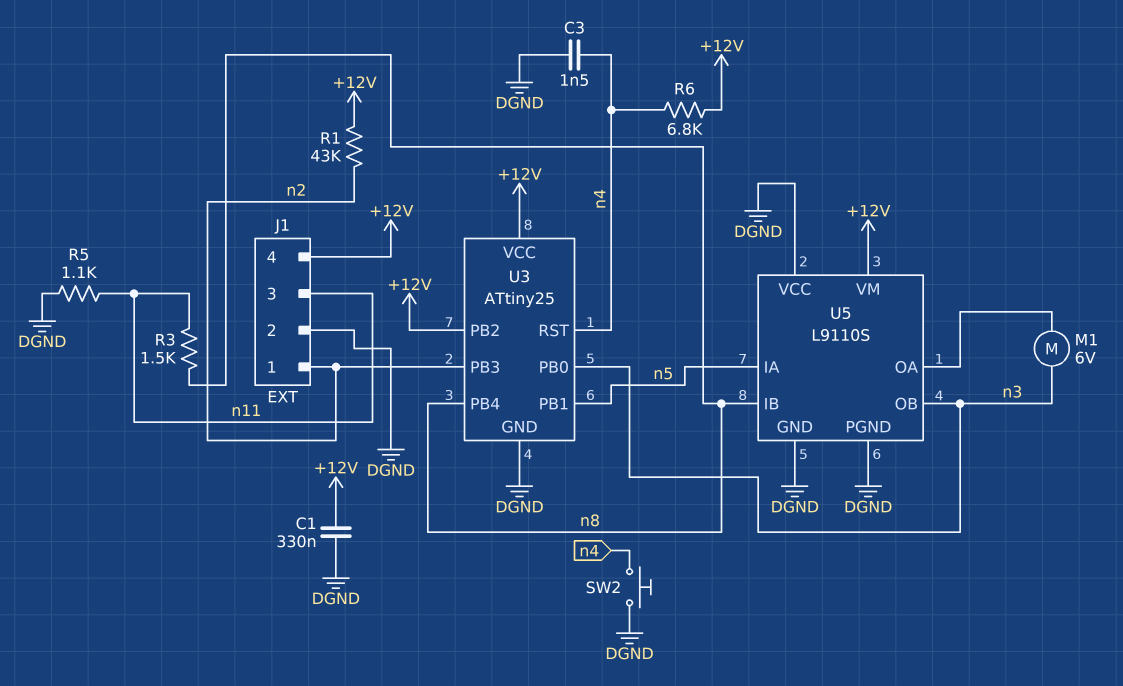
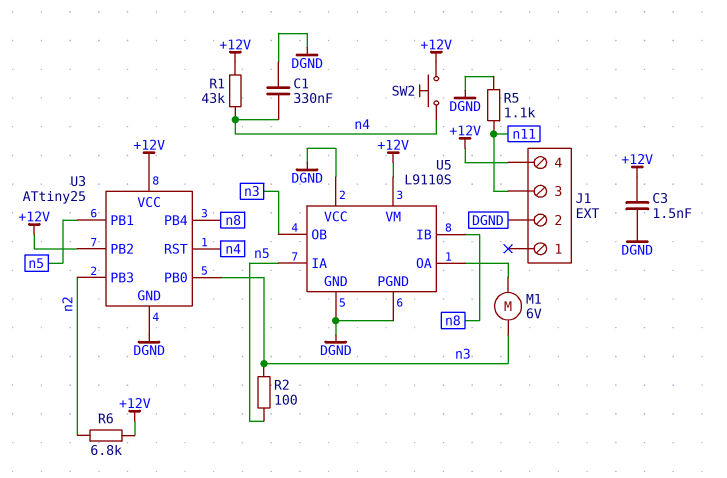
C1: 330nF (+12V, DGND) -> 330nF (DGND, n4)
C3: 1.5nF (DGND, n4) -> 1.5nF (+12V, DGND)
J1 pin 1: n2 -> none
R1: 43k (+12V, n2) -> 43k (+12V, n4)
R2: none -> 100 (n3, n5)
R3: 1.5k (n8, n11) -> none
R6: 6.8k (+12V, n4) -> 6.8k (+12V, n2)
SW2: button (DGND, n4) -> button (+12V, n4)

